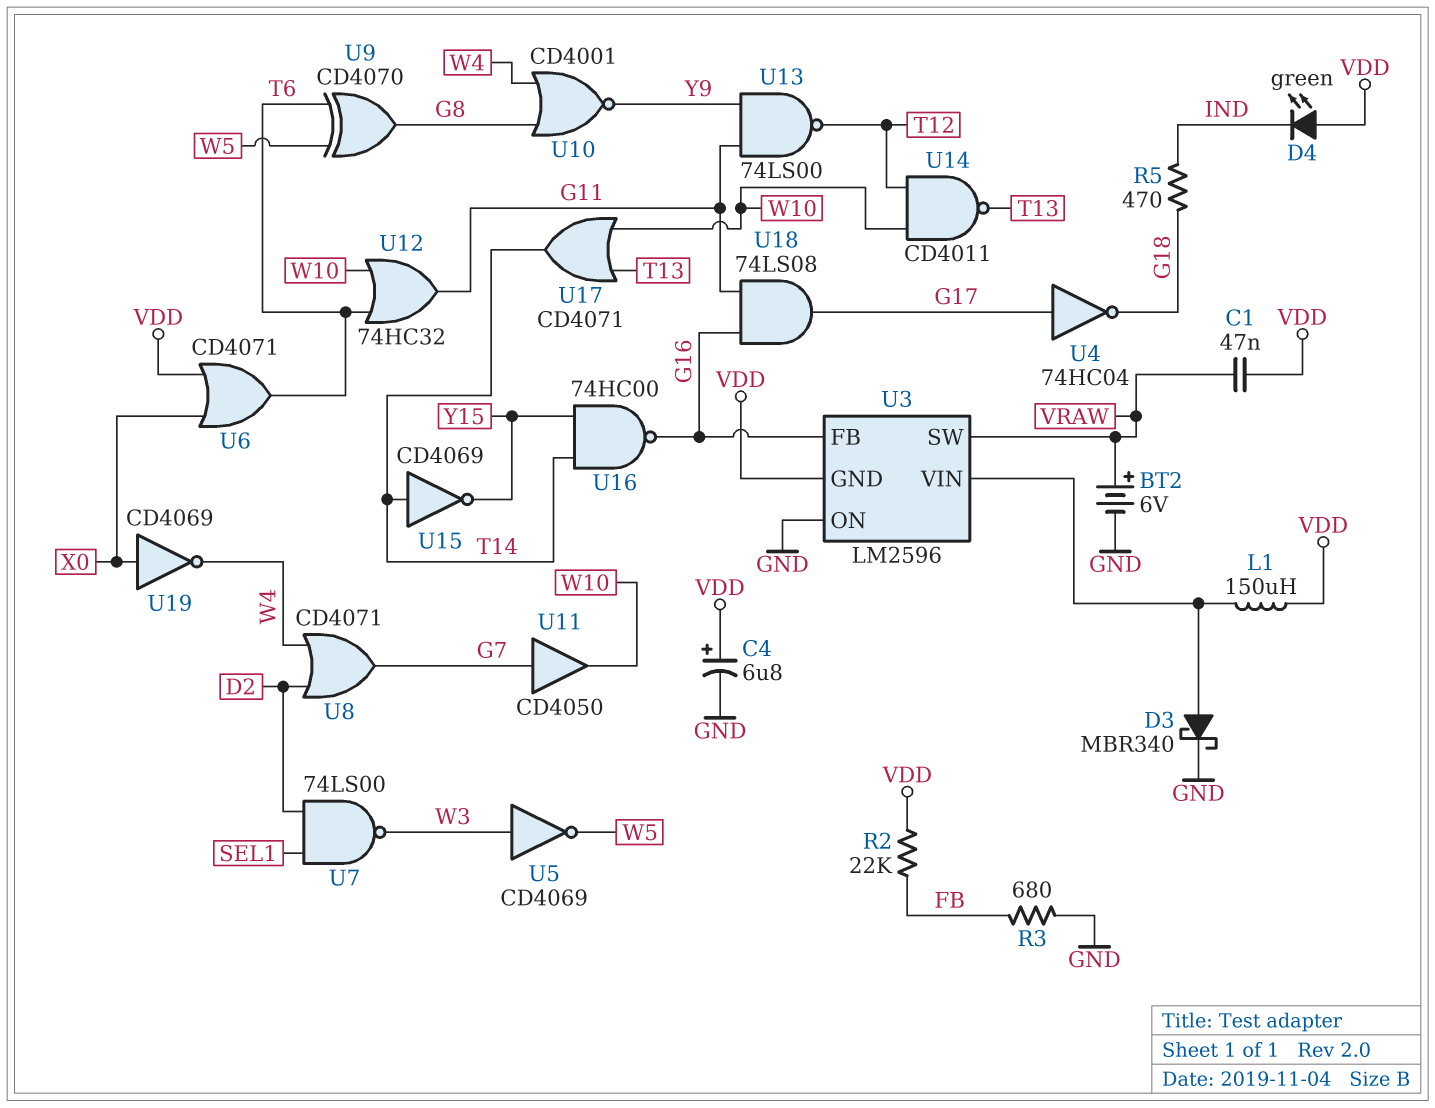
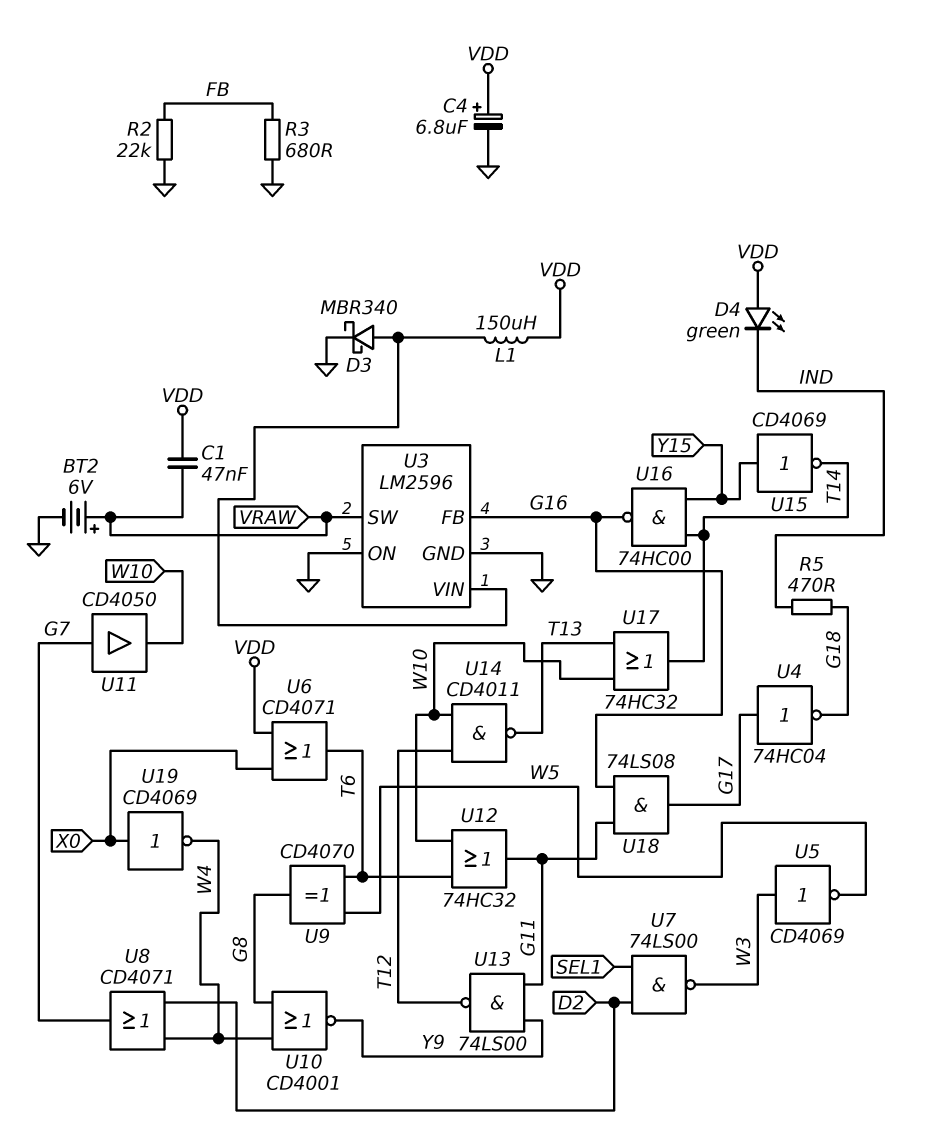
R2: 22k (FB, VDD) -> 22k (FB, GND)
U3 pin GND: VDD -> GND
U15: NOT CD4069 (in T14, out Y15) -> NOT CD4069 (in Y15, out T14)
U17: OR CD4071 (in T13, in W10, out T14) -> OR 74HC32 (in T13, in W10, out T14)

